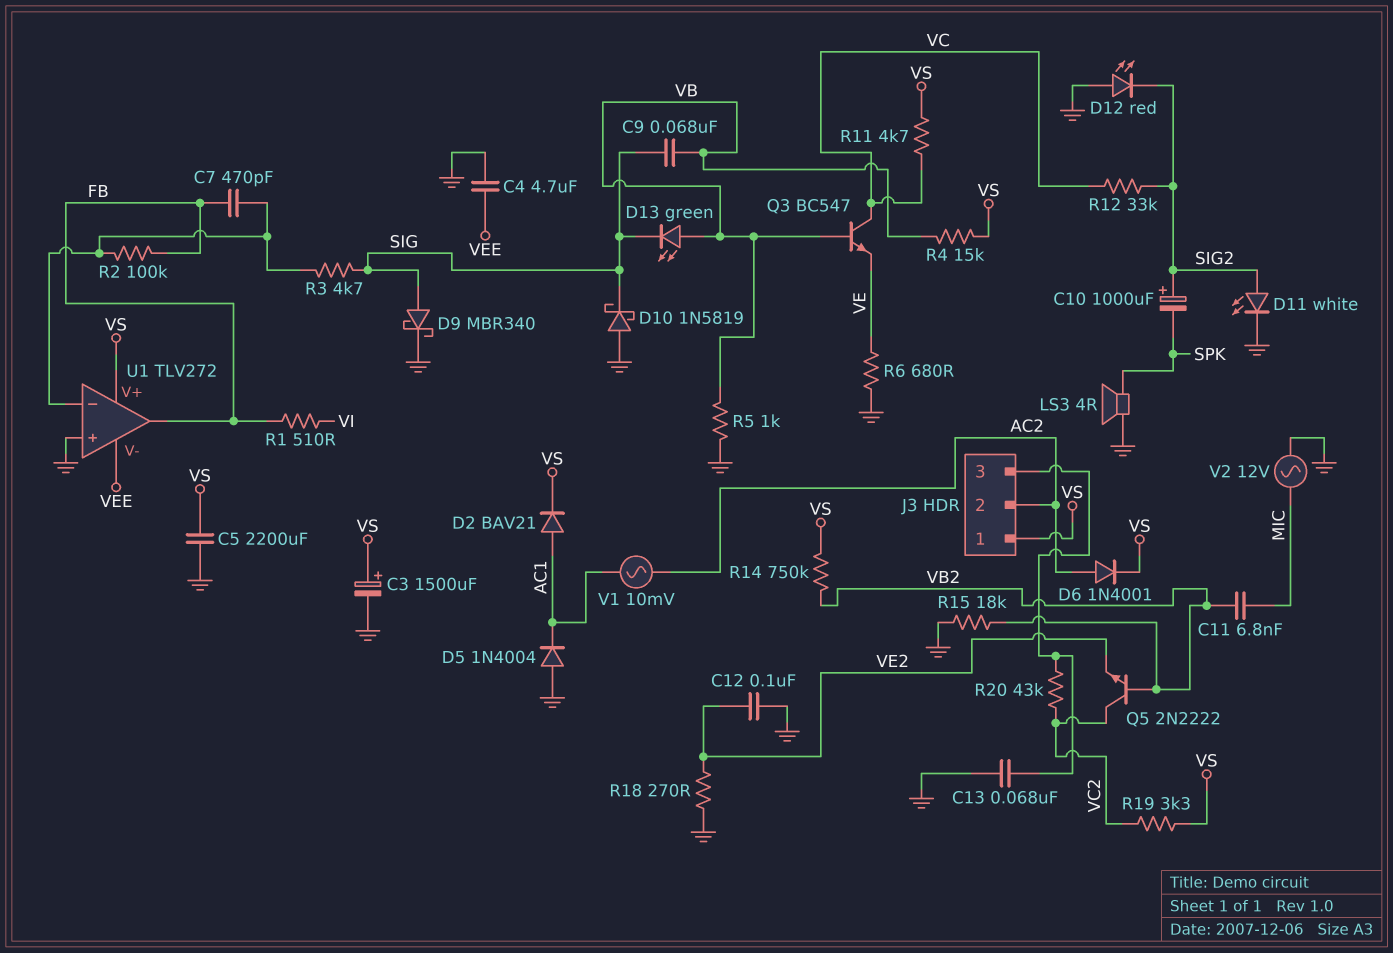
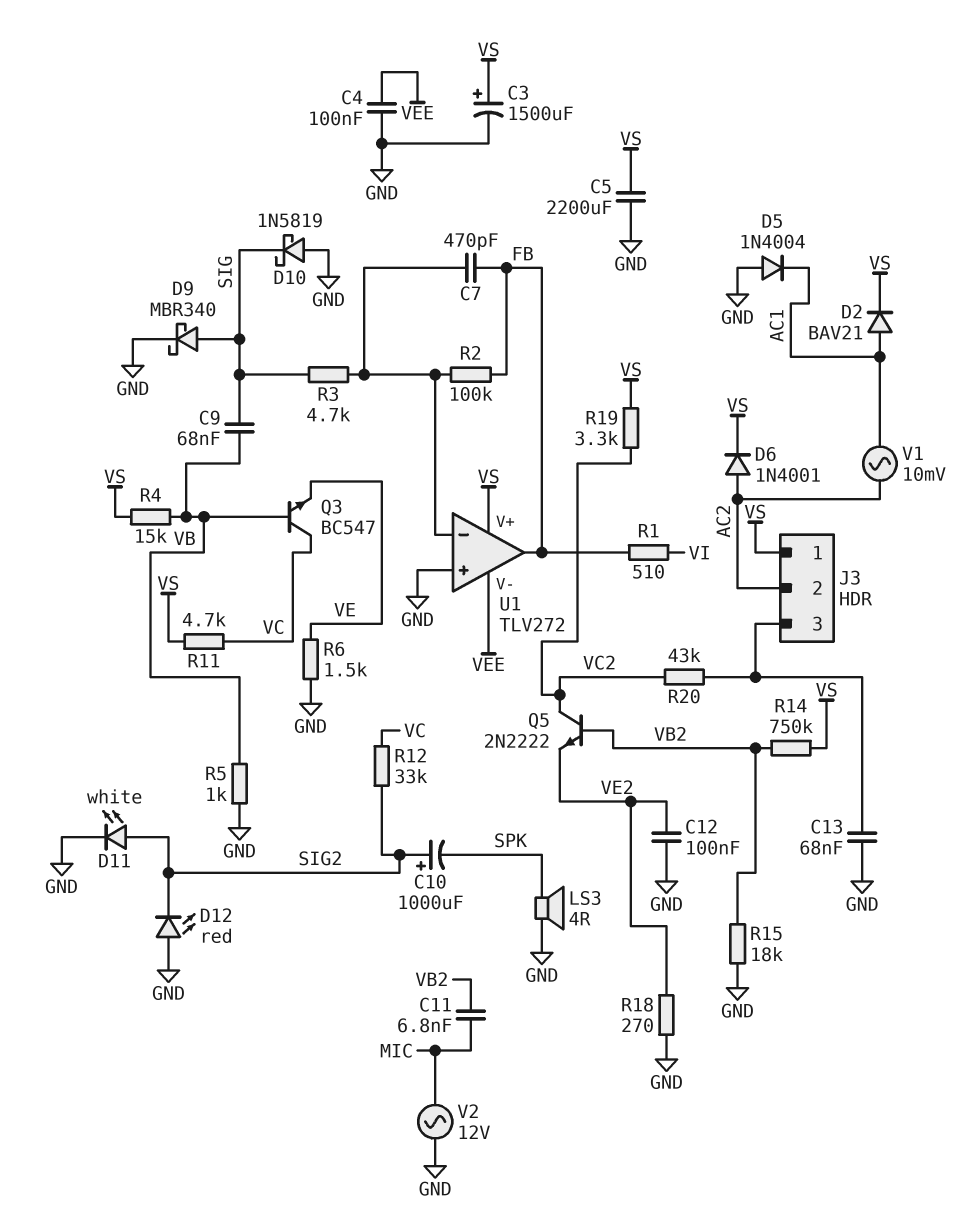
C4: 4.7uF (GND, VEE) -> 100nF (GND, VEE)
D13: LED green (A VB, K SIG) -> none
R6: 680 (GND, VE) -> 1.5k (GND, VE)

